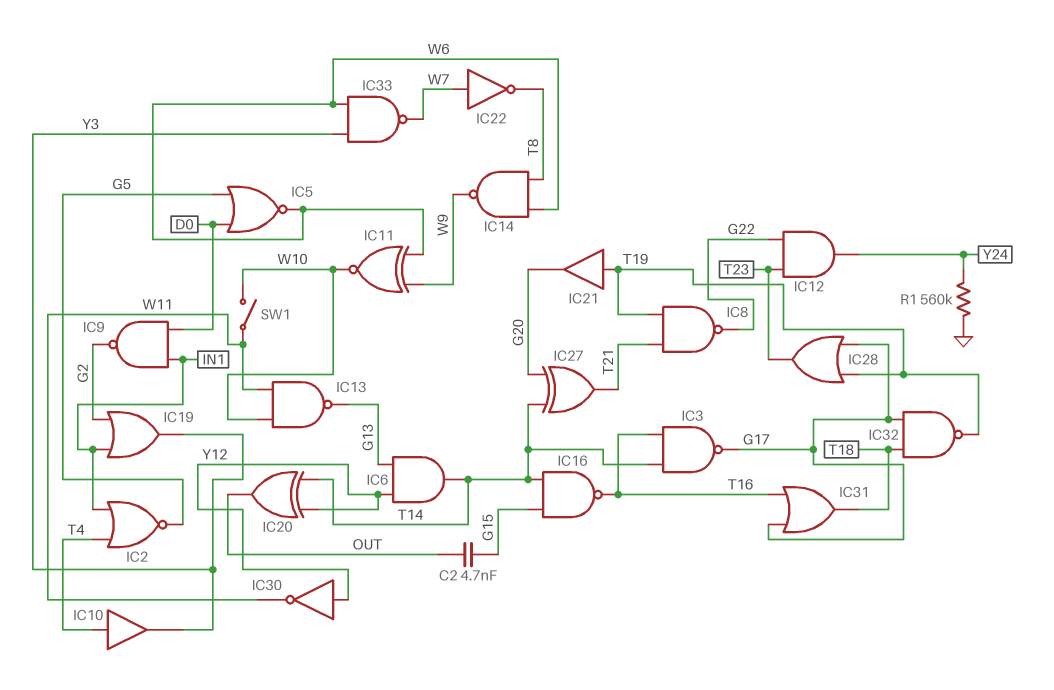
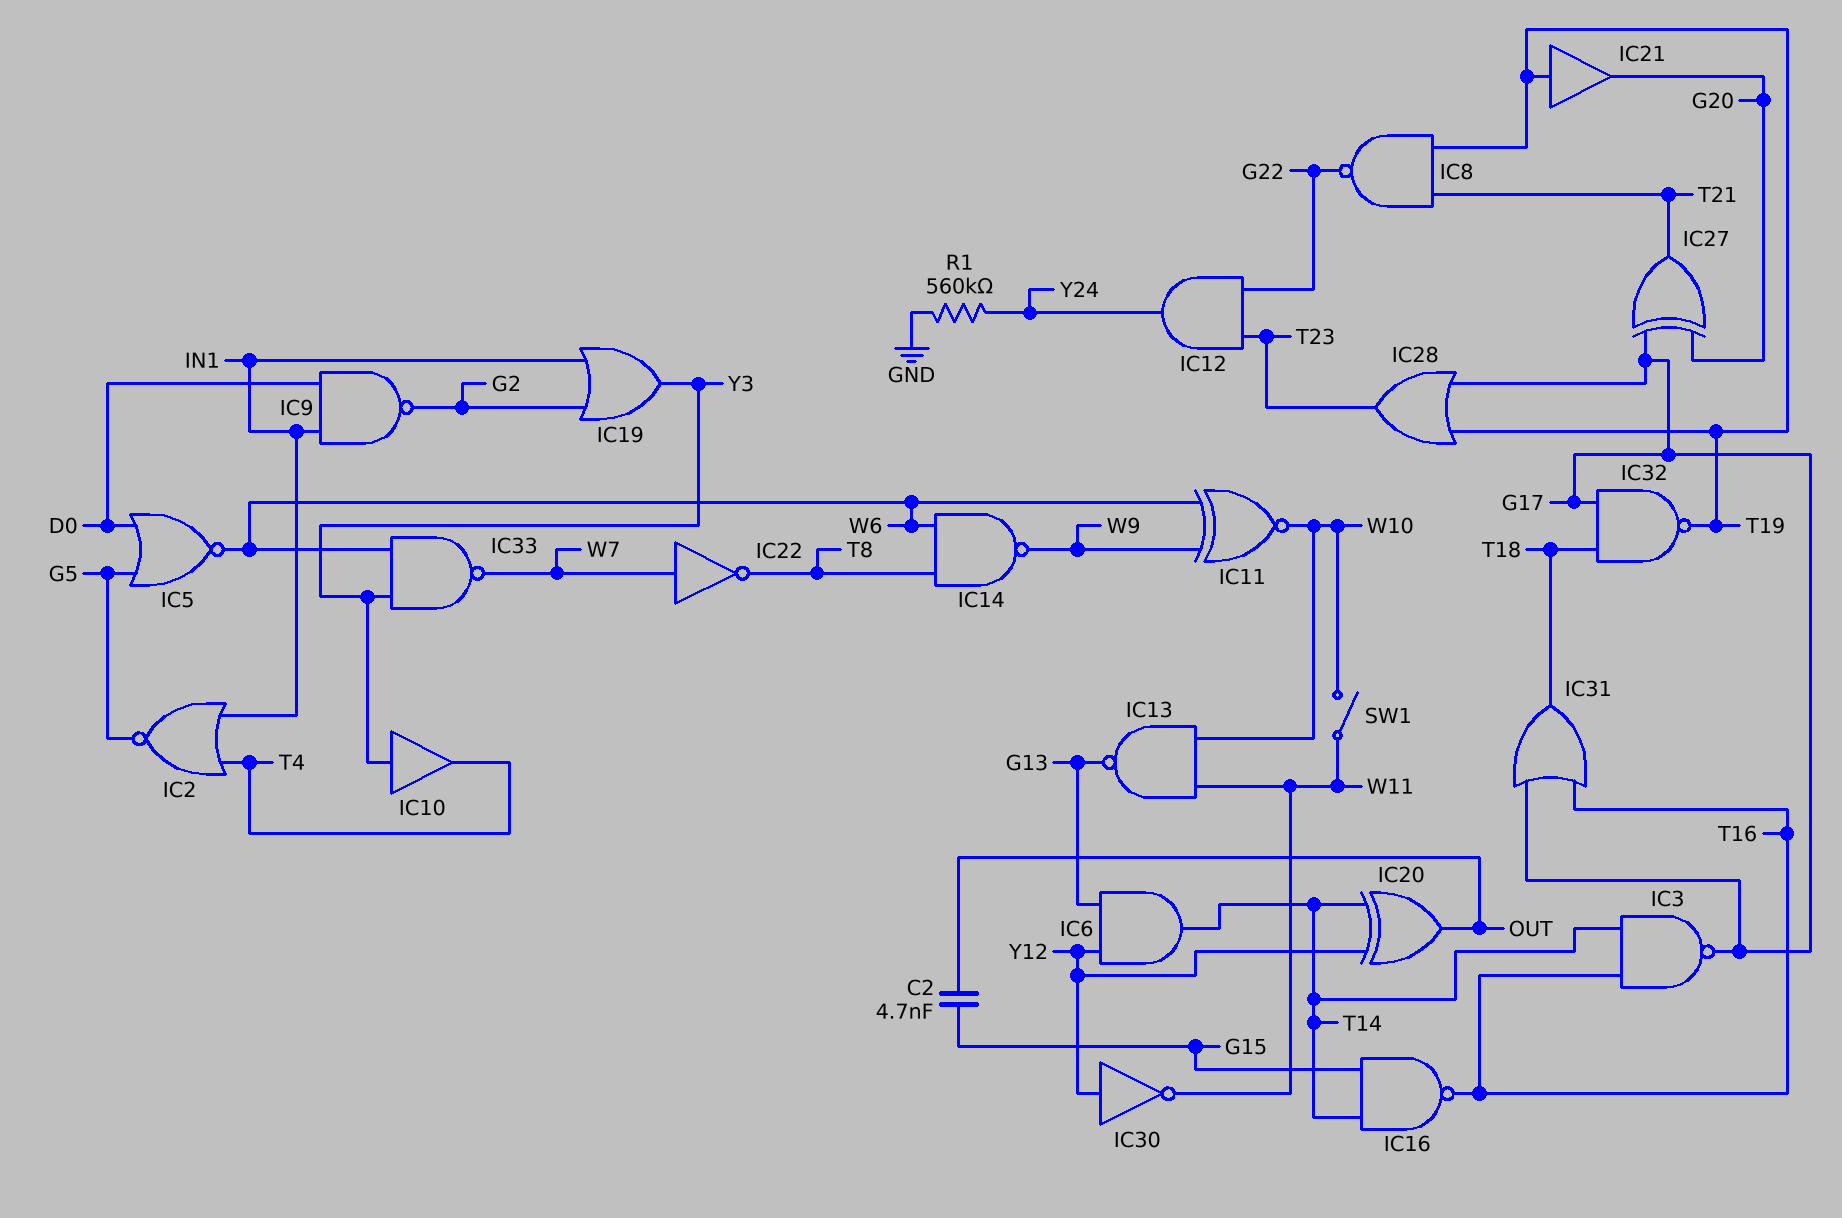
IC10: buffer (in T4, out Y3) -> buffer (in Y3, out T4)
IC27: XOR (in G20, in T14, out T21) -> XOR (in G17, in G20, out T21)

